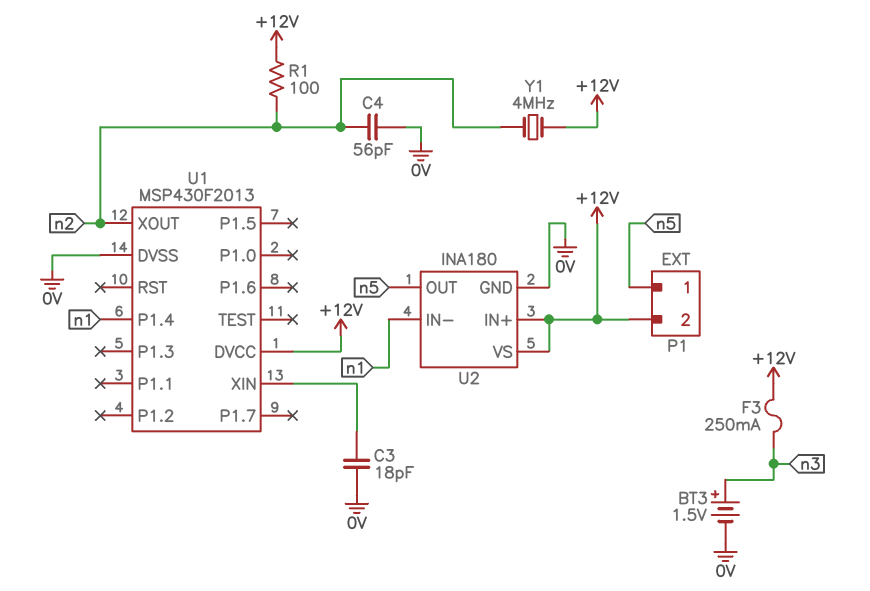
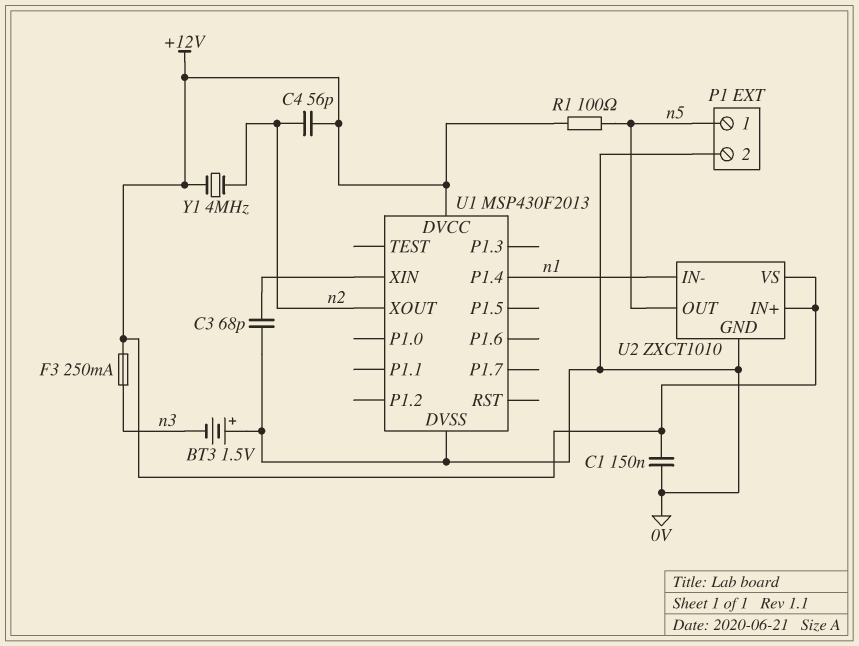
BT3: 1.5V (plus n3, minus 0V) -> 1.5V (plus 0V, minus n3)
C1: none -> 150nF (+12V, 0V)
C3: 18pF (0V, U1/XIN) -> 68pF (0V, U1/XIN)
C4: 56pF (0V, n2) -> 56pF (+12V, n2)
P1 pin 2: +12V -> 0V
R1: 100 (+12V, n2) -> 100 (+12V, n5)
U2: INA180 -> ZXCT1010

